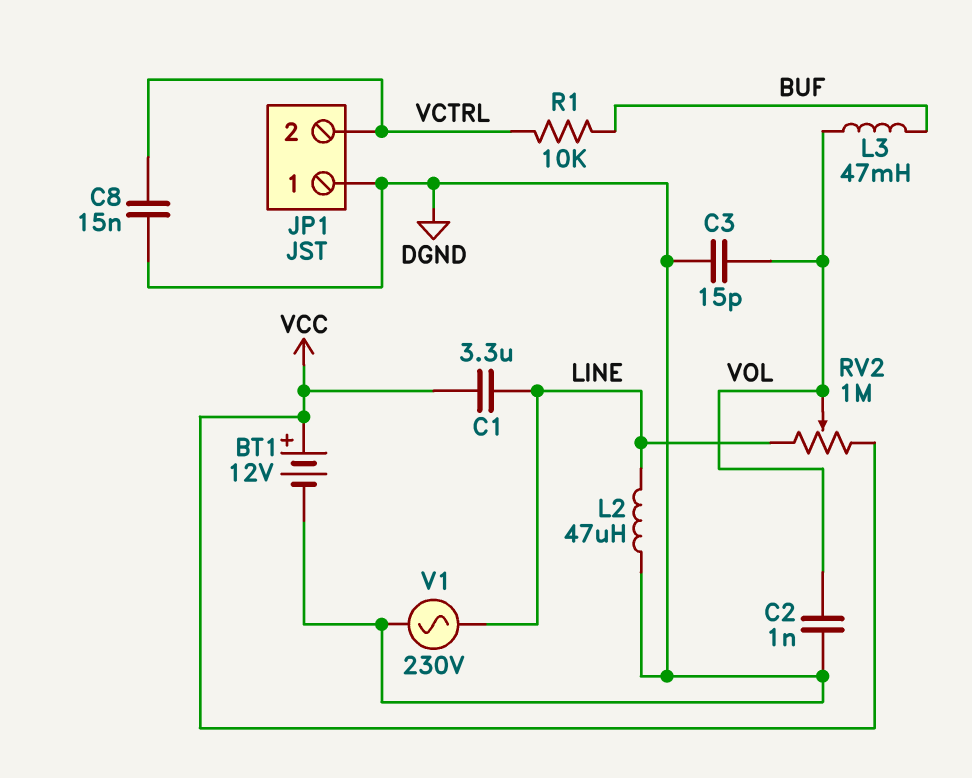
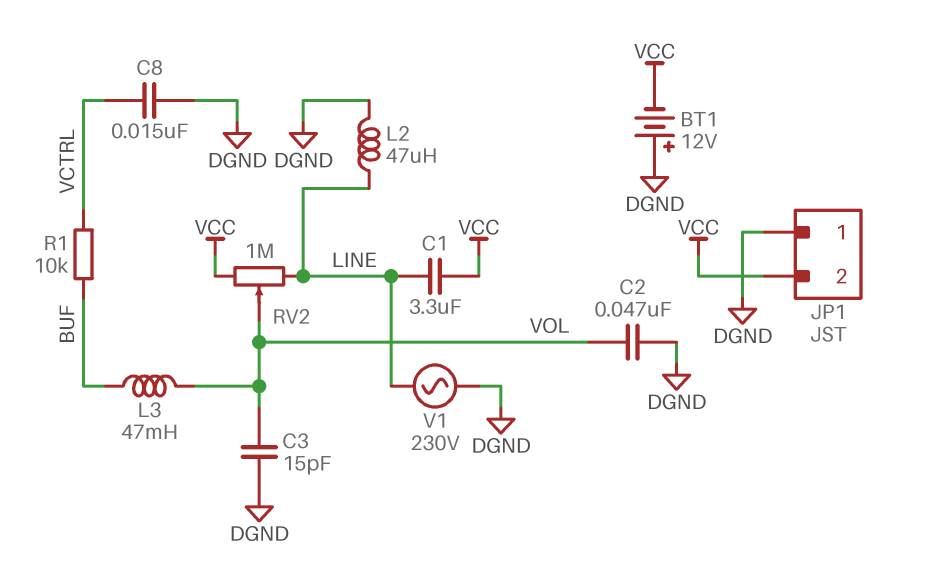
BT1: 12V (plus VCC, minus DGND) -> 12V (plus DGND, minus VCC)
C2: 1nF (DGND, VOL) -> 47nF (DGND, VOL)
JP1 pin 2: VCTRL -> VCC

